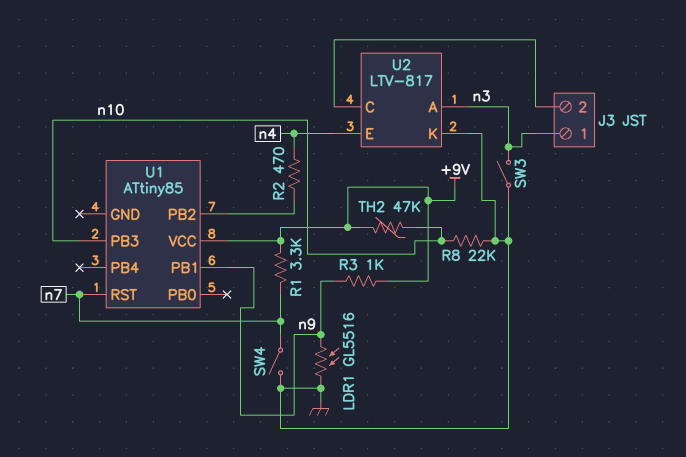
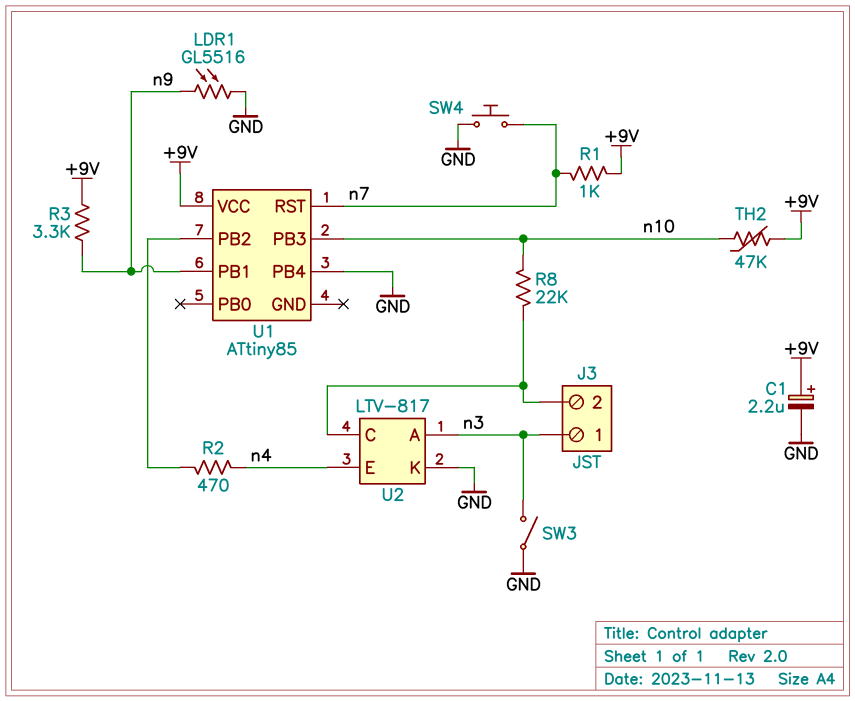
C1: none -> 2.2uF (plus +9V, minus GND)
R1: 3.3k (+9V, n7) -> 1k (+9V, n7)
R3: 1k (+9V, n9) -> 3.3k (+9V, n9)
R8: 22k (GND, n10) -> 22k (J3/2, n10)
SW4: switch (GND, n7) -> button (GND, n7)
U1 pin PB4: none -> GND

